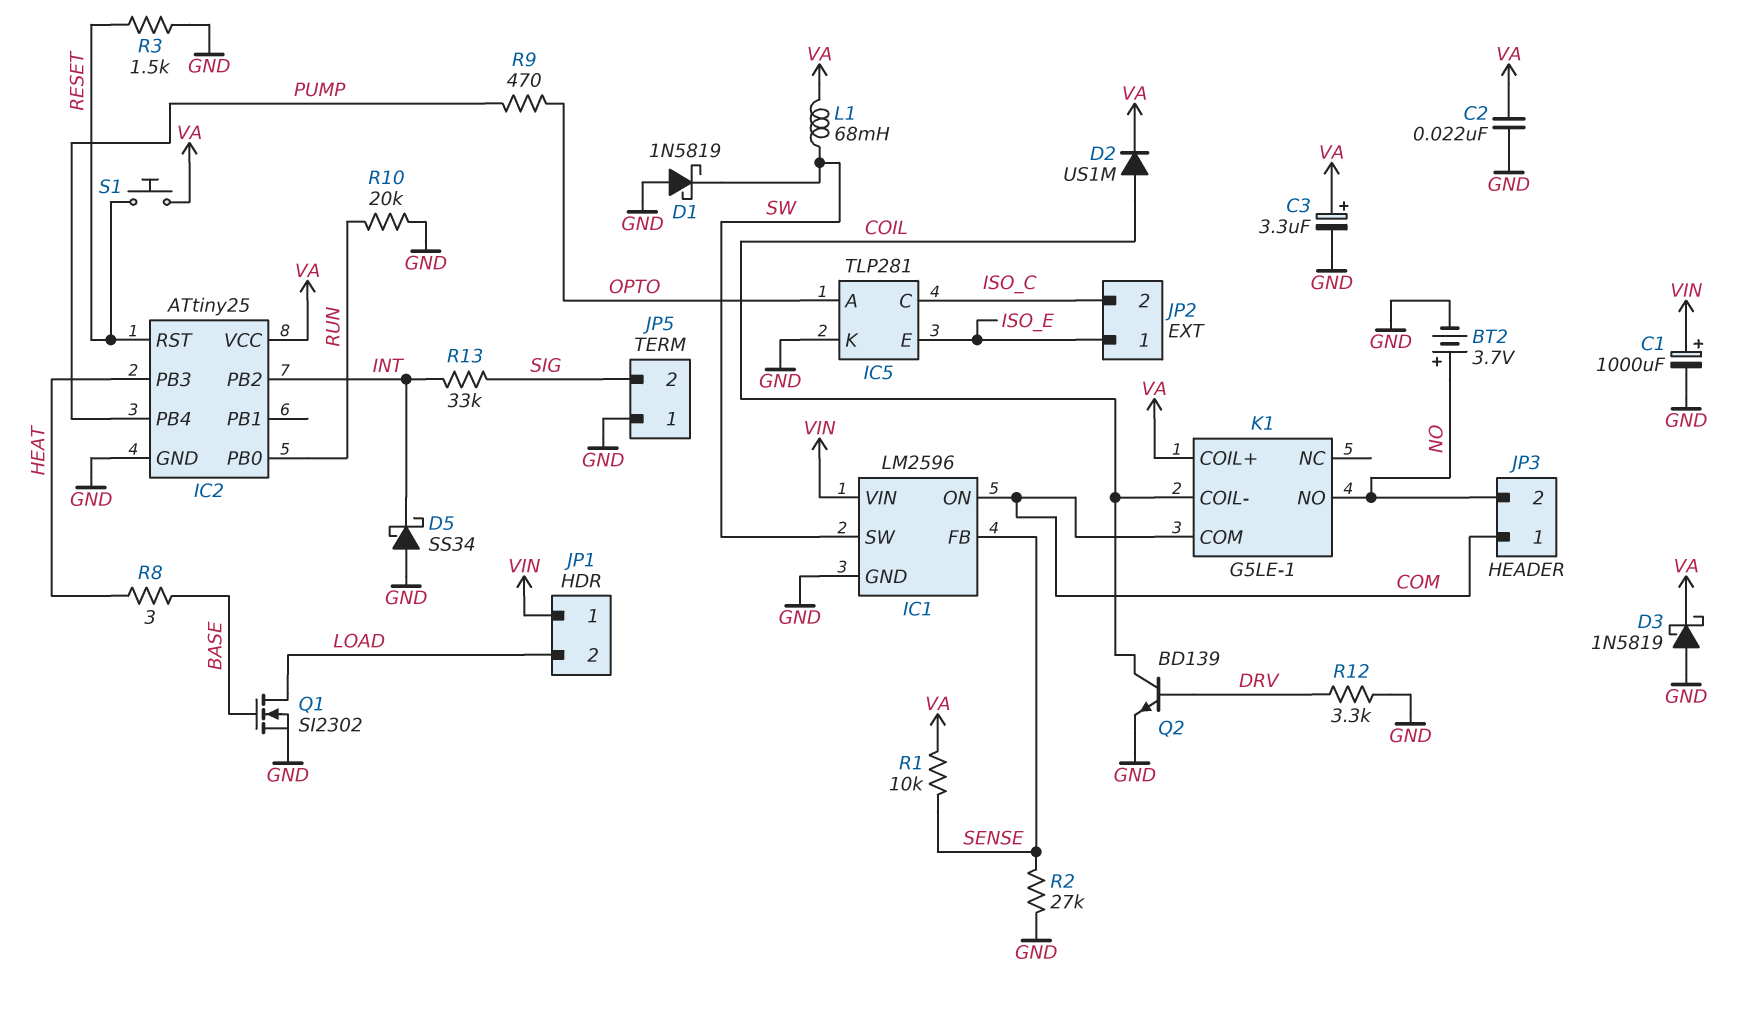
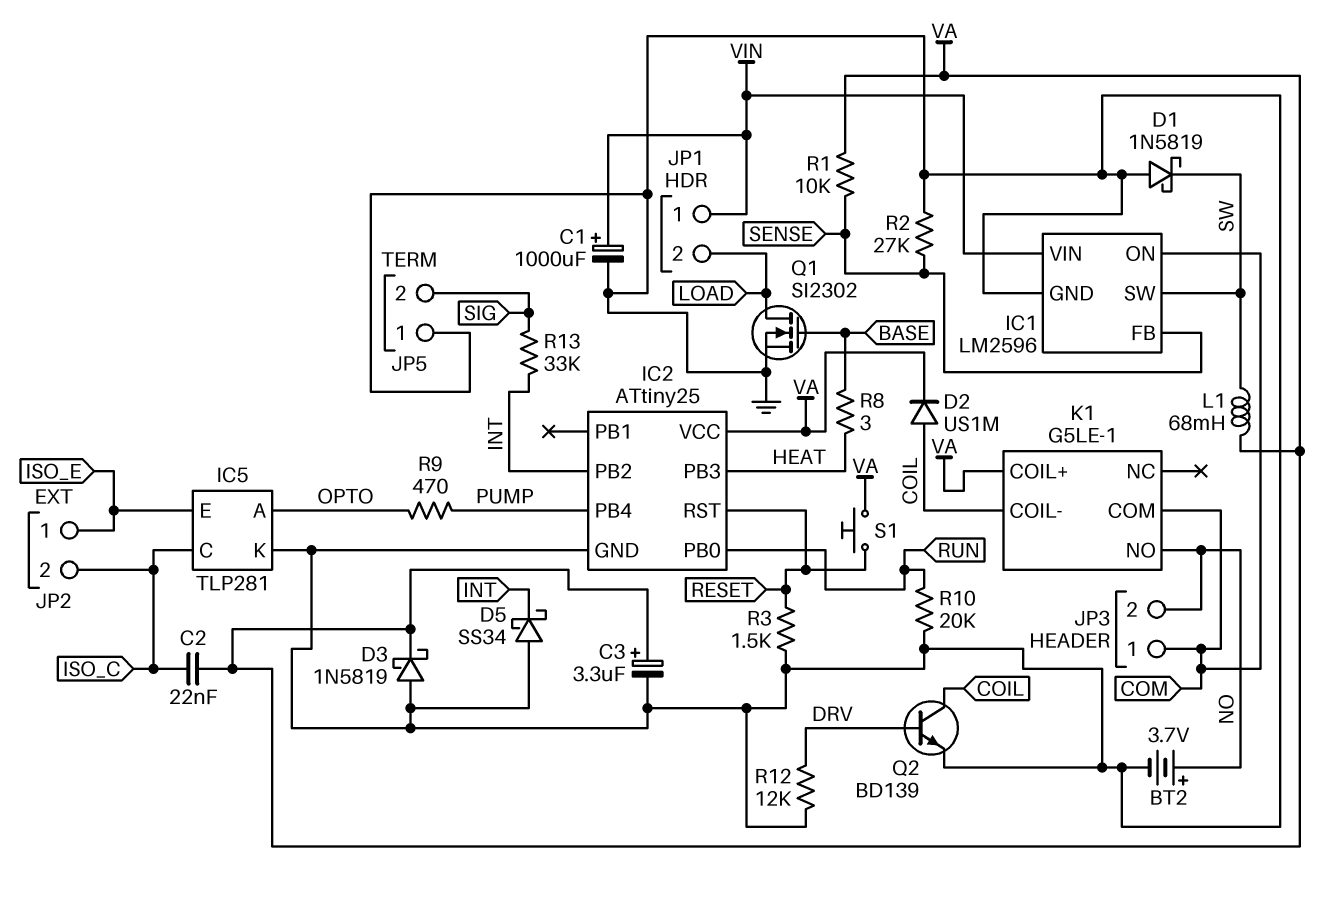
C2: 22nF (GND, VA) -> 22nF (ISO_C, VA)
R12: 3.3k (DRV, GND) -> 12k (DRV, GND)

